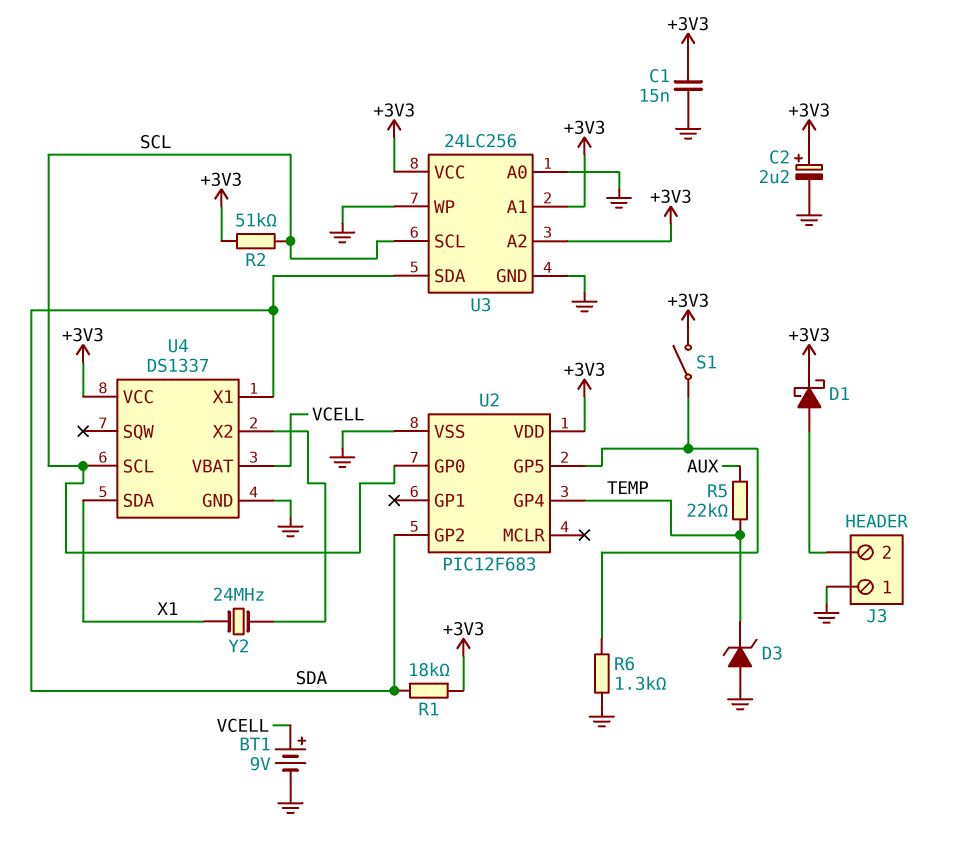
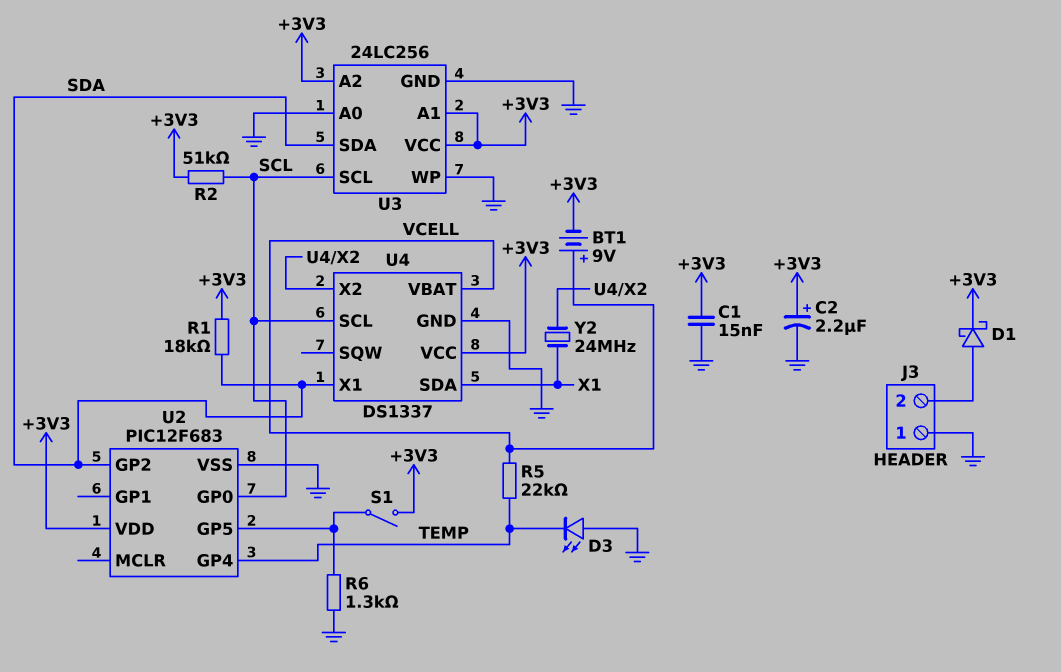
BT1: 9V (plus VCELL, minus GND) -> 9V (plus VCELL, minus +3V3)
D3: zener (A GND, K TEMP) -> LED (A GND, K TEMP)
R5: 22k (AUX, TEMP) -> 22k (TEMP, VCELL)

